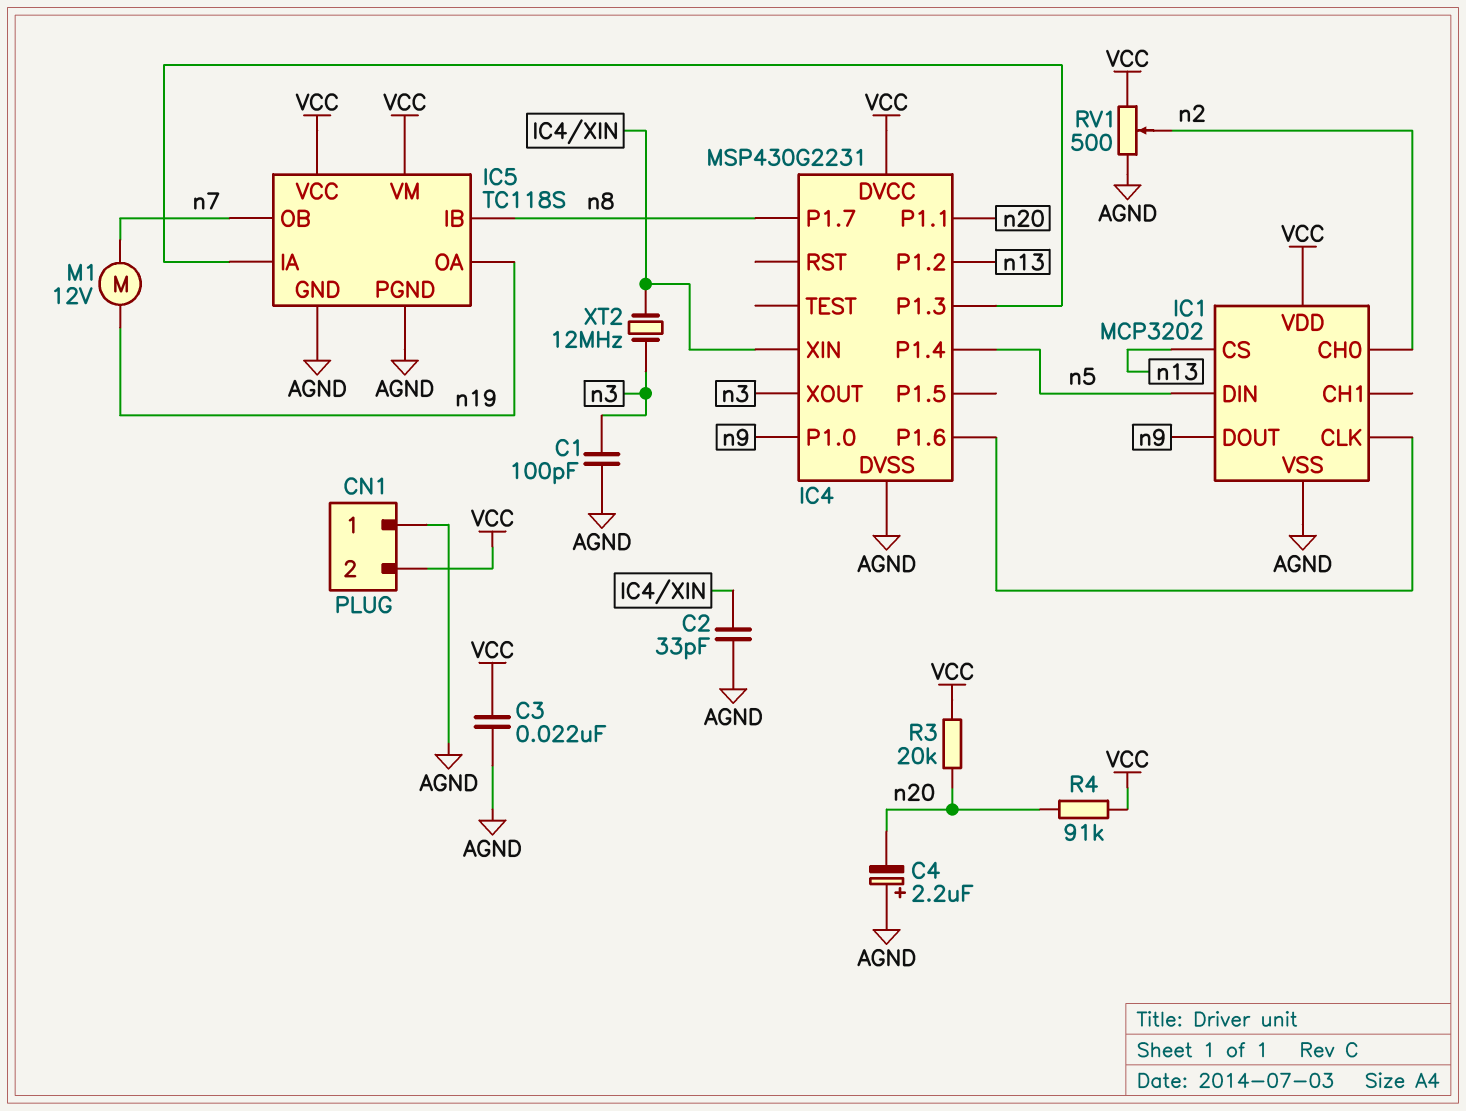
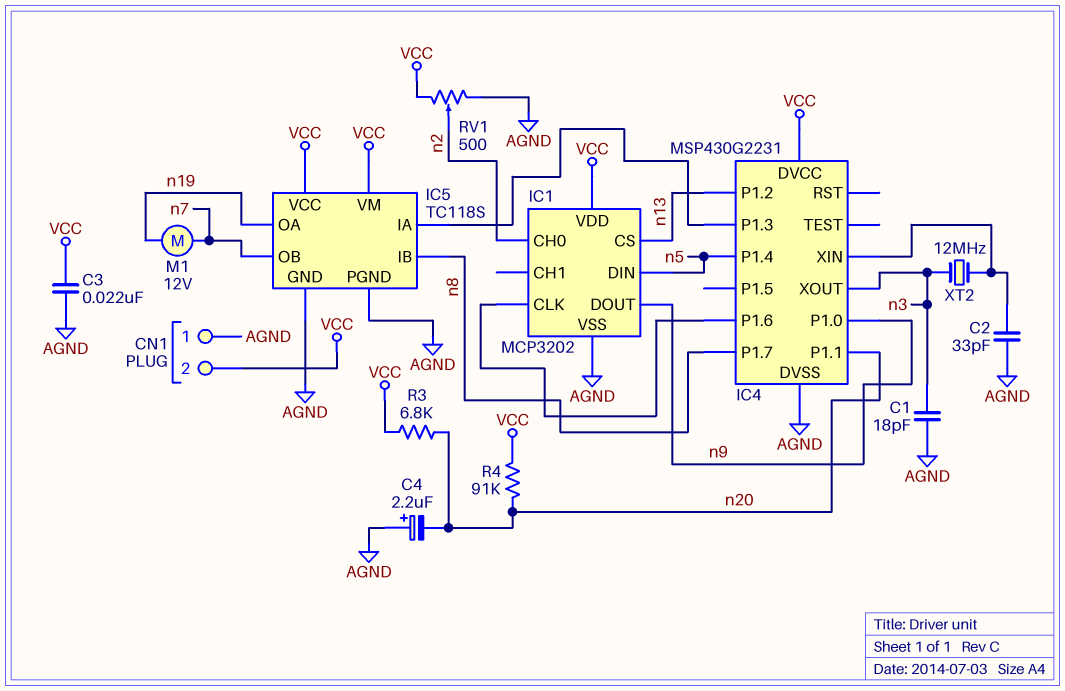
C1: 100pF (AGND, n3) -> 18pF (AGND, n3)
R3: 20k (VCC, n20) -> 6.8k (VCC, n20)

